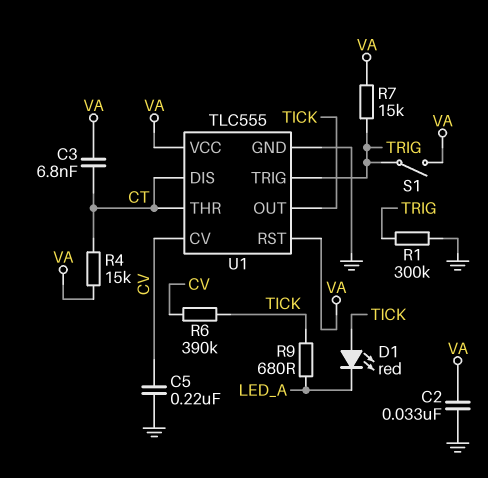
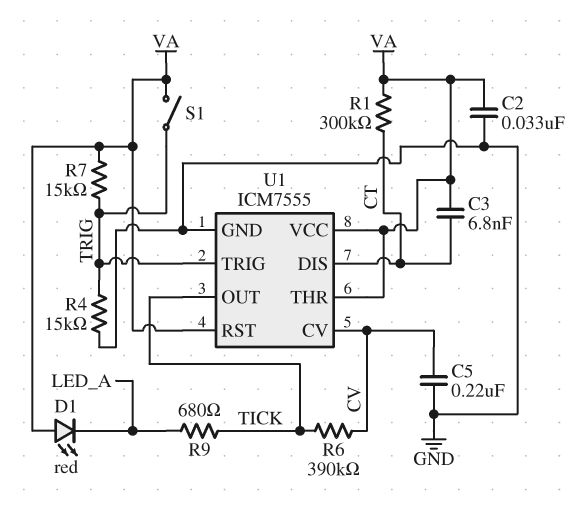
D1: LED red (A TICK, K LED_A) -> LED red (A VA, K LED_A)
R1: 300k (GND, TRIG) -> 300k (CT, VA)
R4: 15k (CT, VA) -> 15k (GND, TRIG)
U1: TLC555 -> ICM7555
U1 pin THR: CT -> VA

